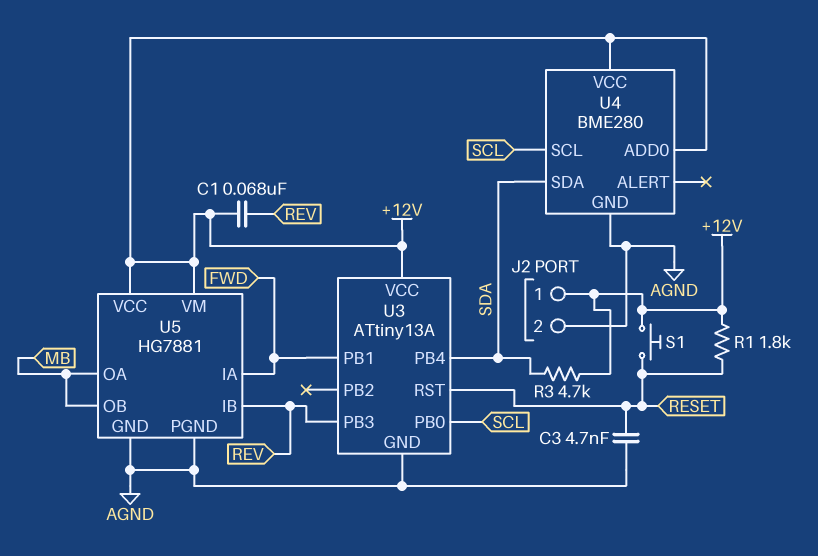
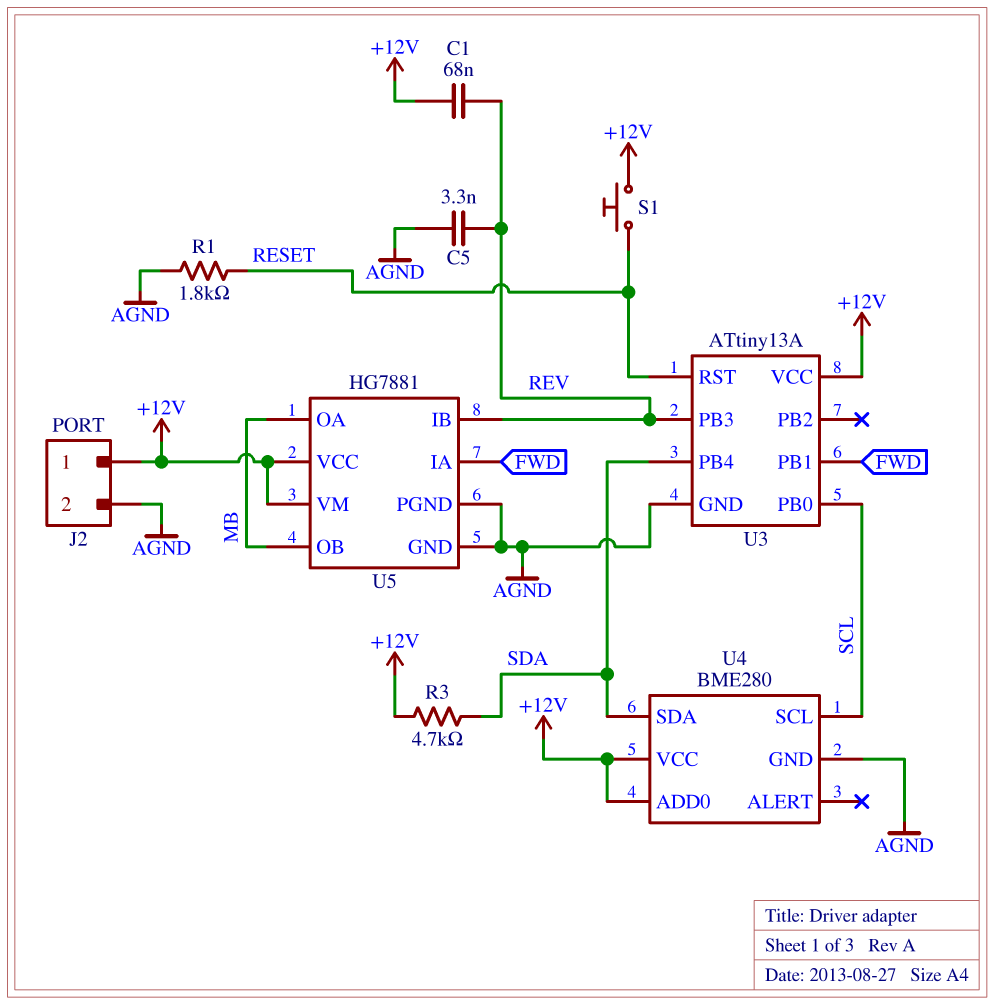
C3: 4.7nF (AGND, RESET) -> none
C5: none -> 3.3nF (AGND, REV)
R1: 1.8k (+12V, RESET) -> 1.8k (AGND, RESET)

